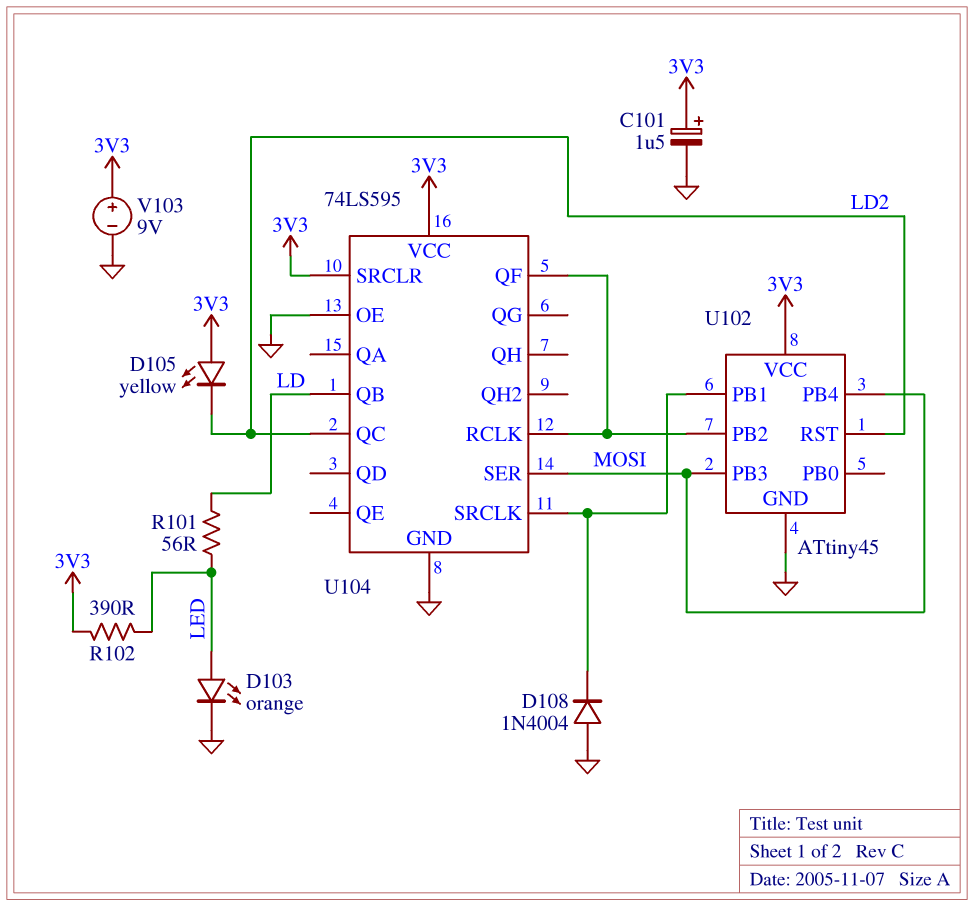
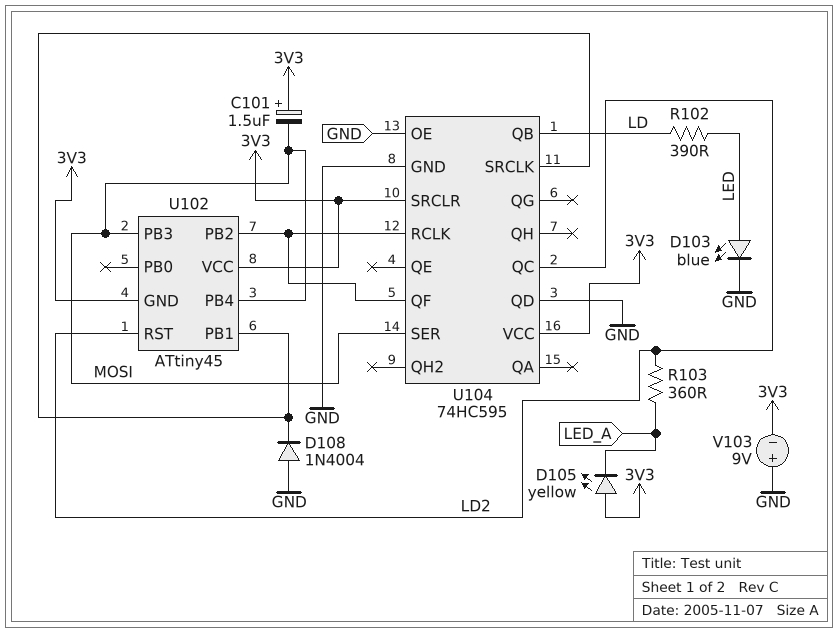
C101: 1.5uF (plus 3V3, minus GND) -> 1.5uF (plus 3V3, minus MOSI)
D103: LED orange (A LED, K GND) -> LED blue (A LED, K GND)
D105: LED yellow (A 3V3, K LD2) -> LED yellow (A 3V3, K LED_A)
R101: 56 (LD, LED) -> none
R102: 390 (3V3, LED) -> 390 (LD, LED)
R103: none -> 360 (LD2, LED_A)
U102 pin GND: GND -> 3V3
U104: 74LS595 -> 74HC595
U104 pin QD: none -> GND
V103: 9V (plus 3V3, minus GND) -> 9V (plus GND, minus 3V3)

